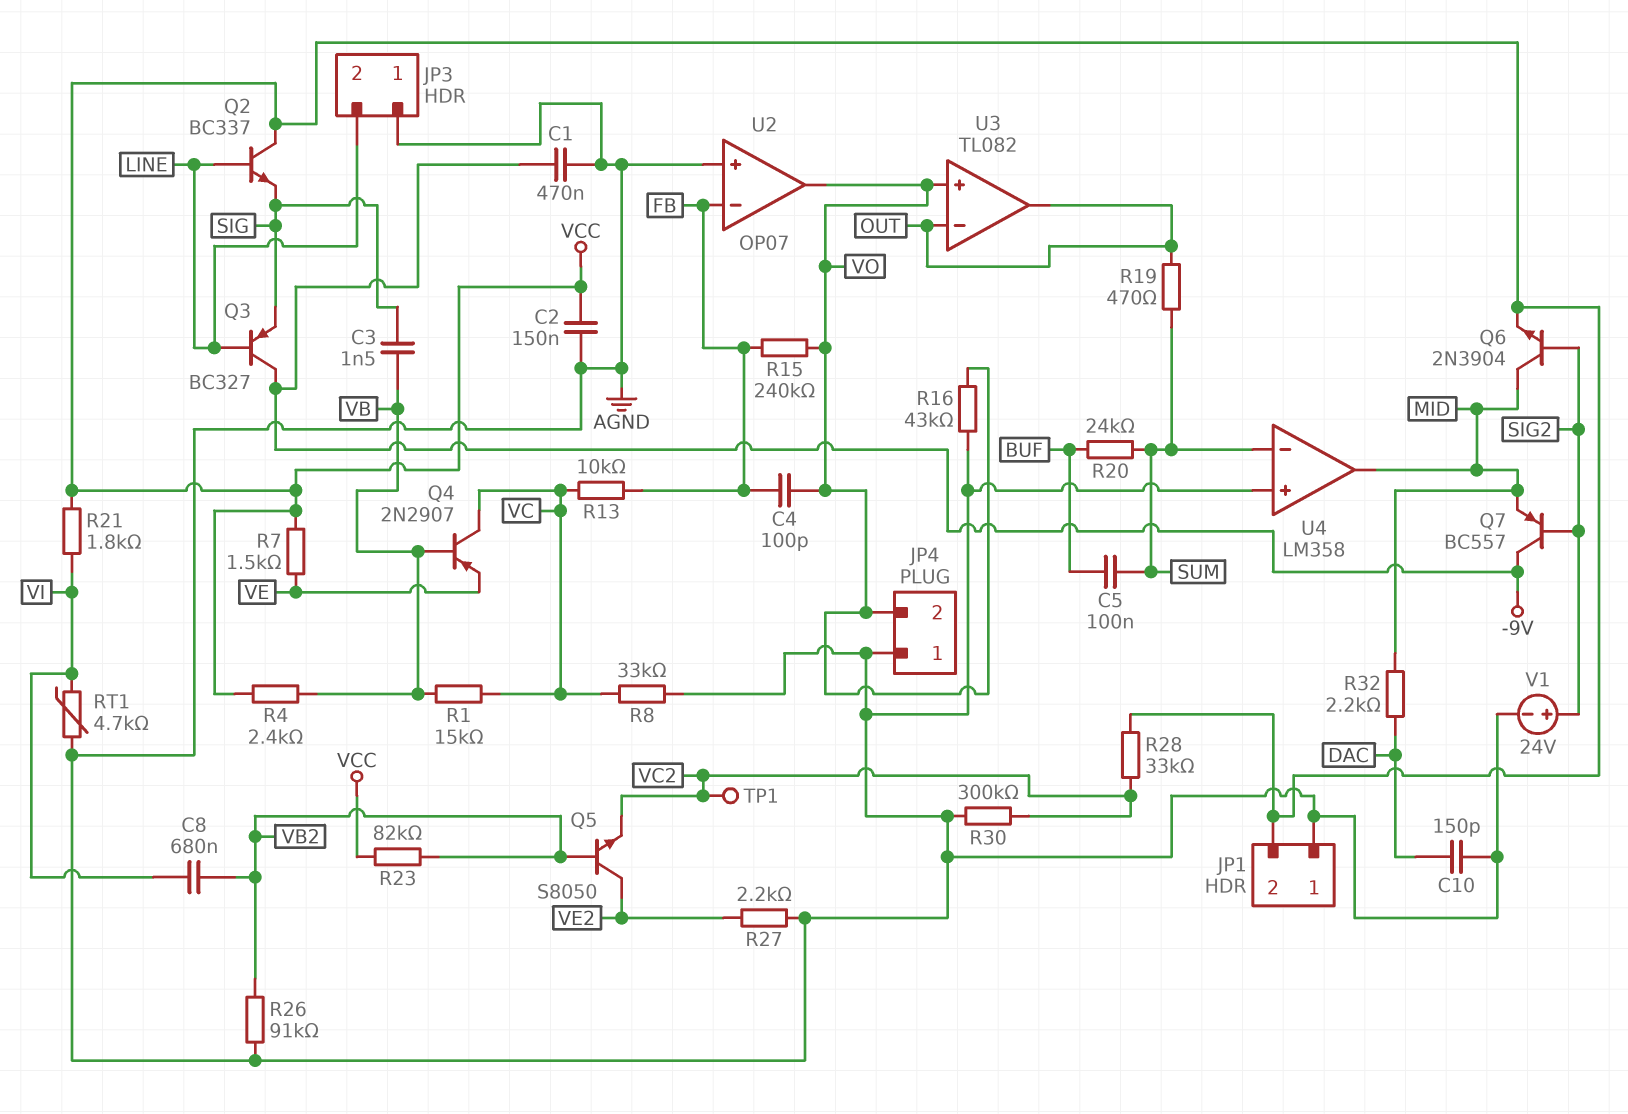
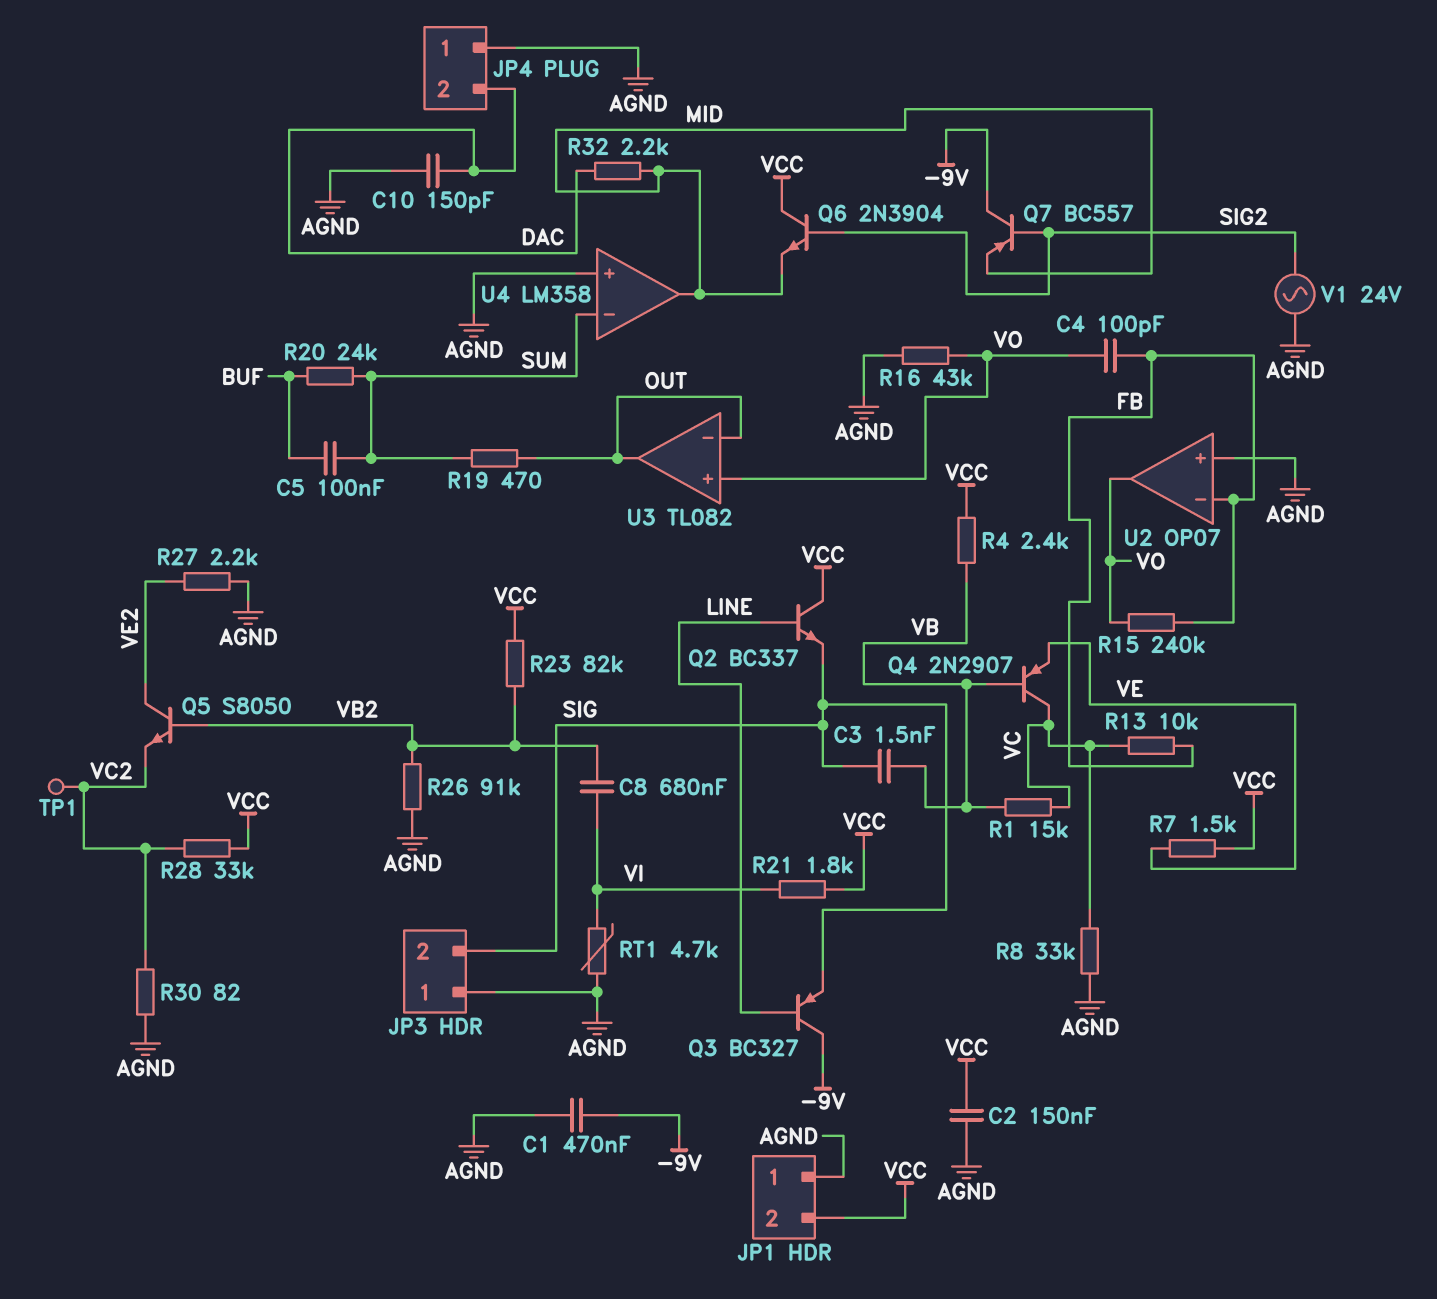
JP3 pin 2: LINE -> SIG
JP4 pin 2: VO -> DAC
Q6: NPN 2N3904 (B SIG2, C MID, E VCC) -> NPN 2N3904 (B SIG2, C VCC, E MID)
R30: 300k (AGND, VC2) -> 82 (AGND, VC2)
V1: 24V (plus SIG2, minus AGND) -> AC 24V (AGND, SIG2)

